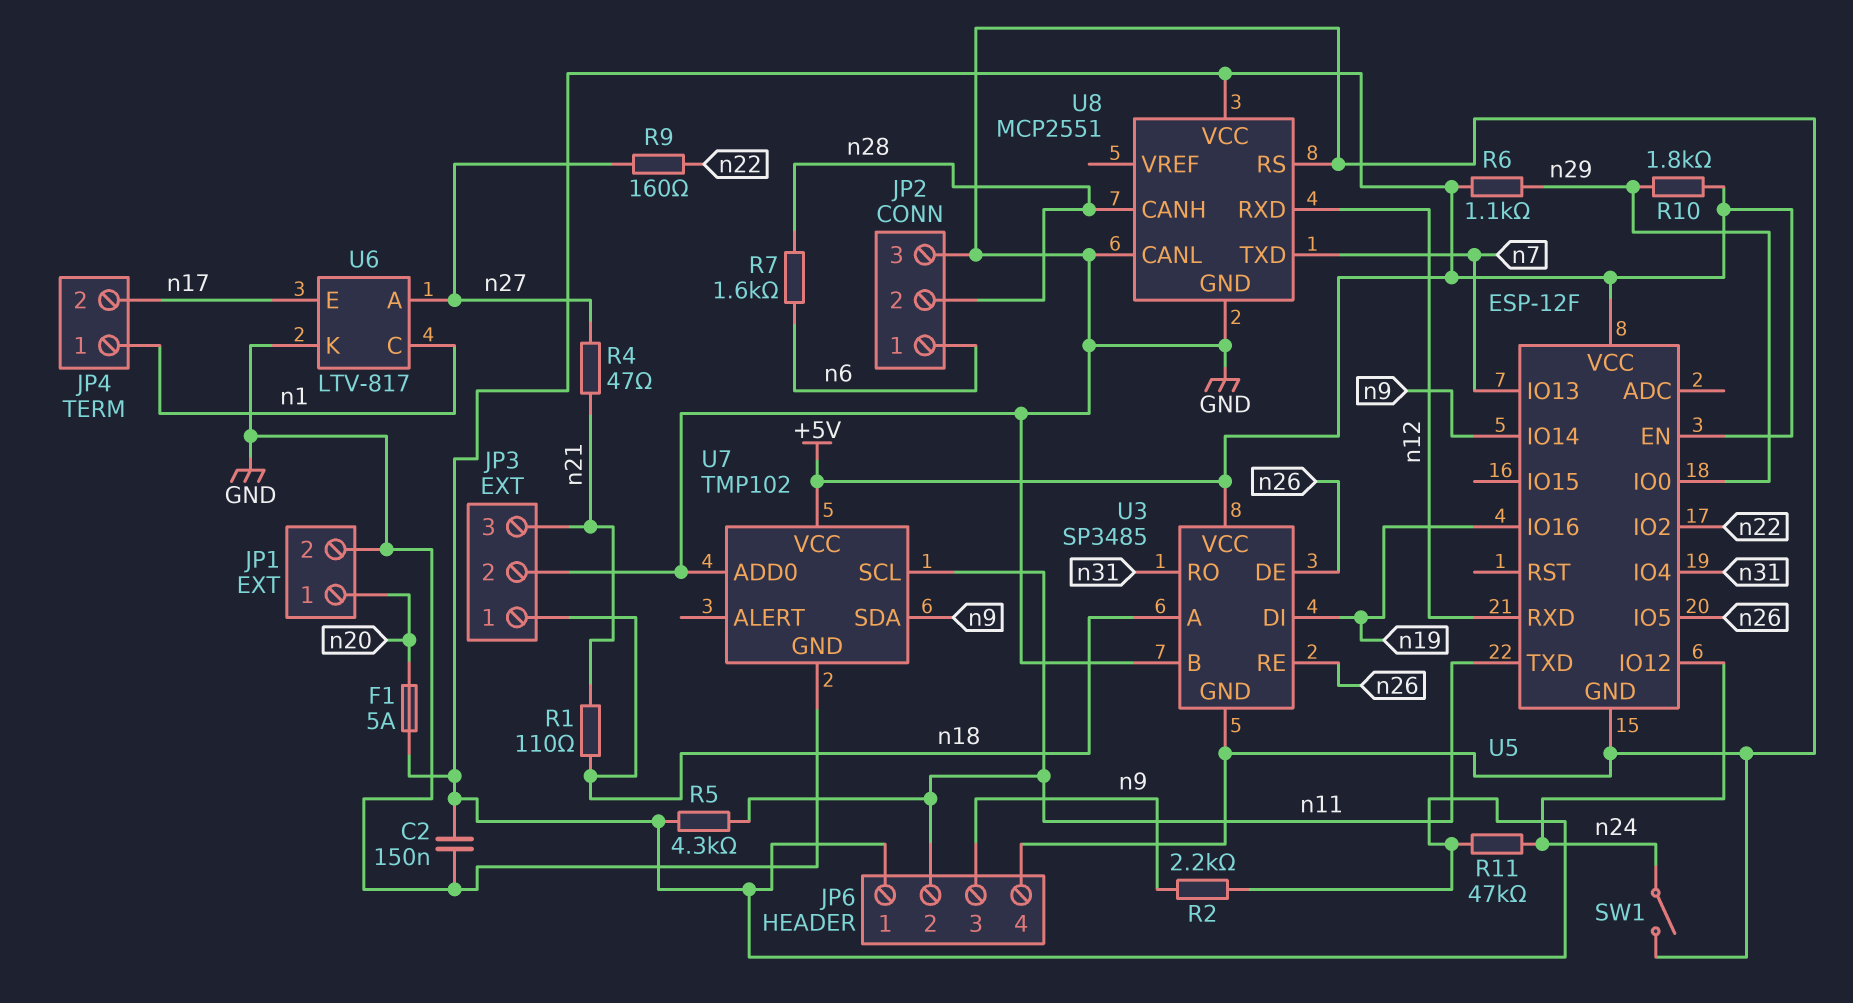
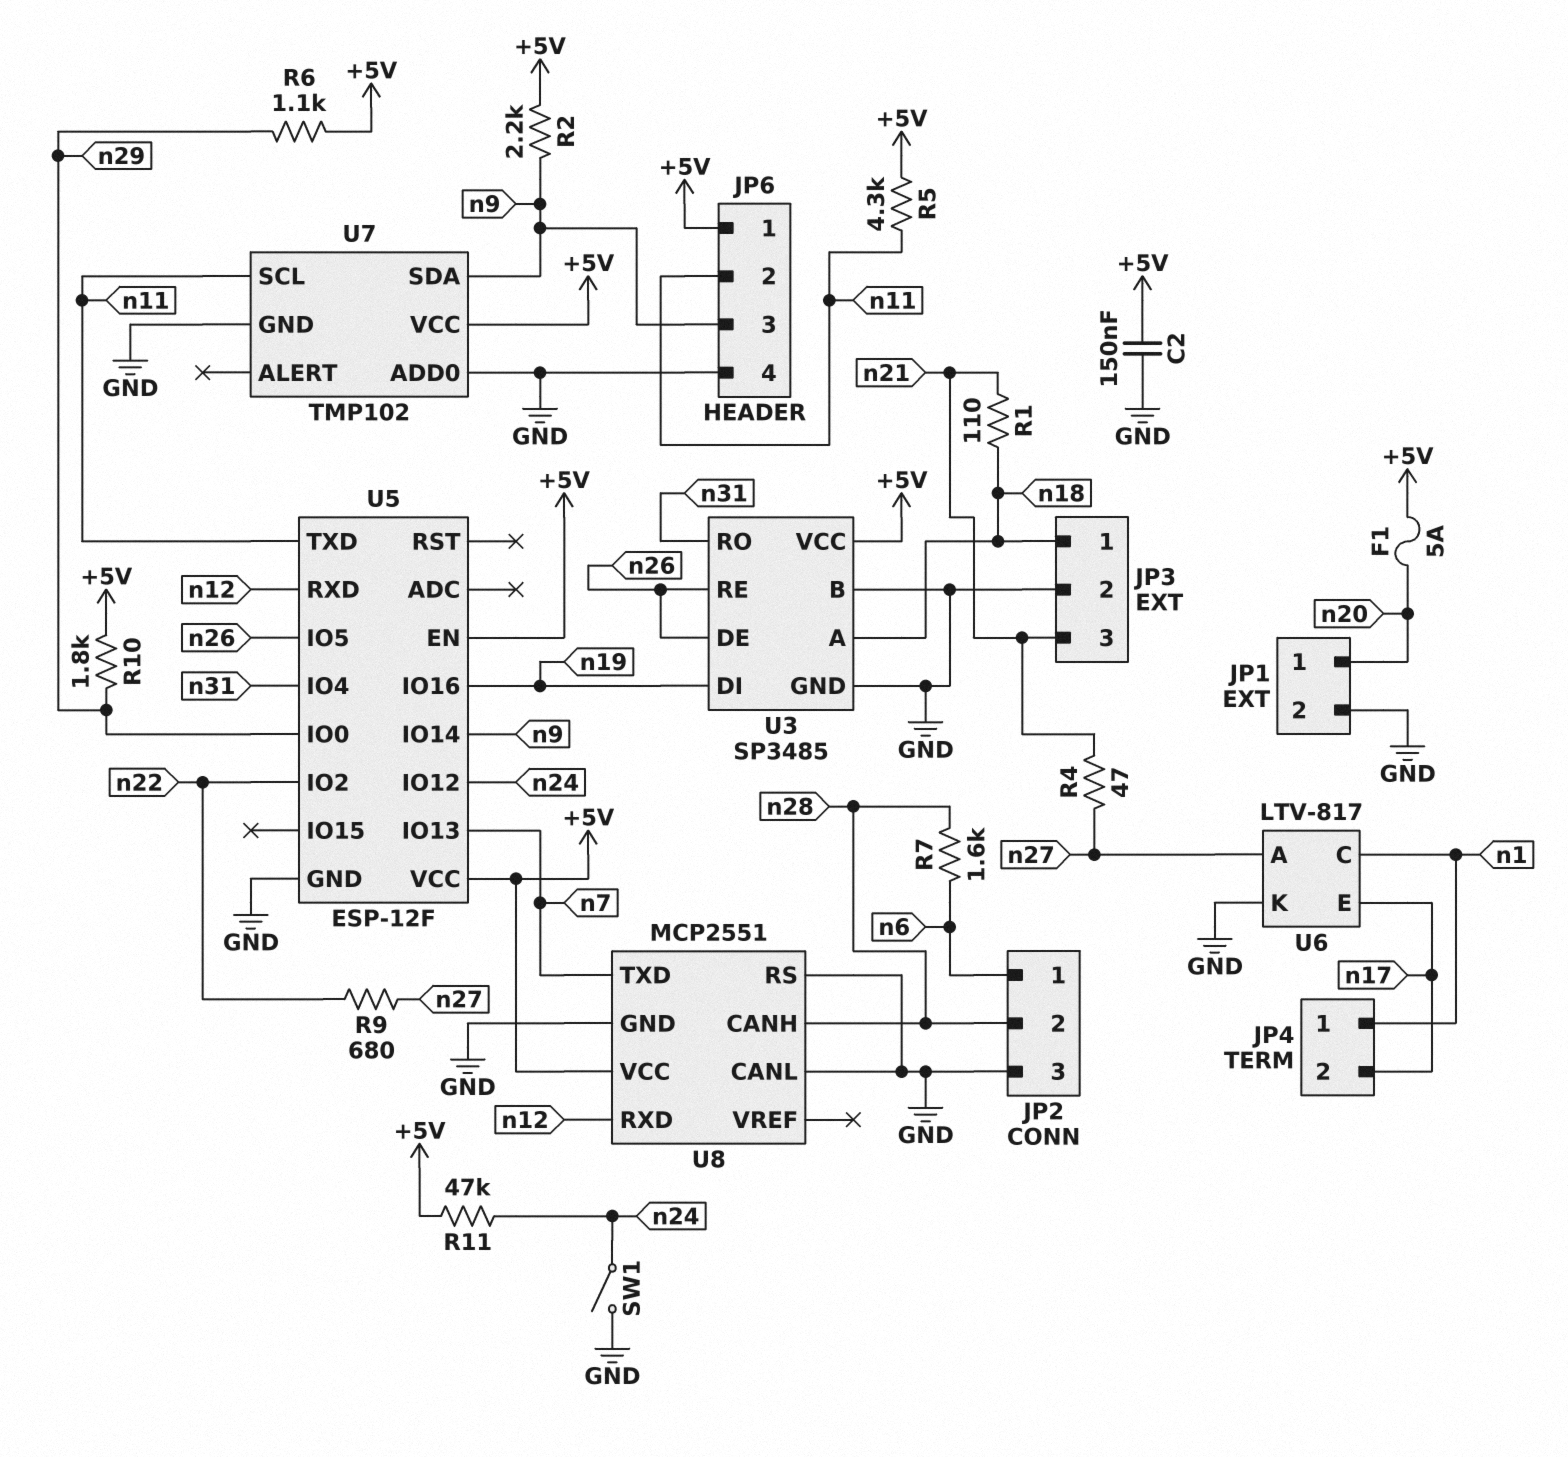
R9: 160 (n22, n27) -> 680 (n22, n27)

